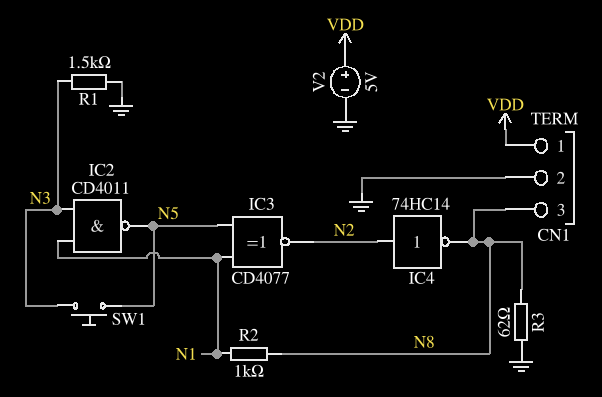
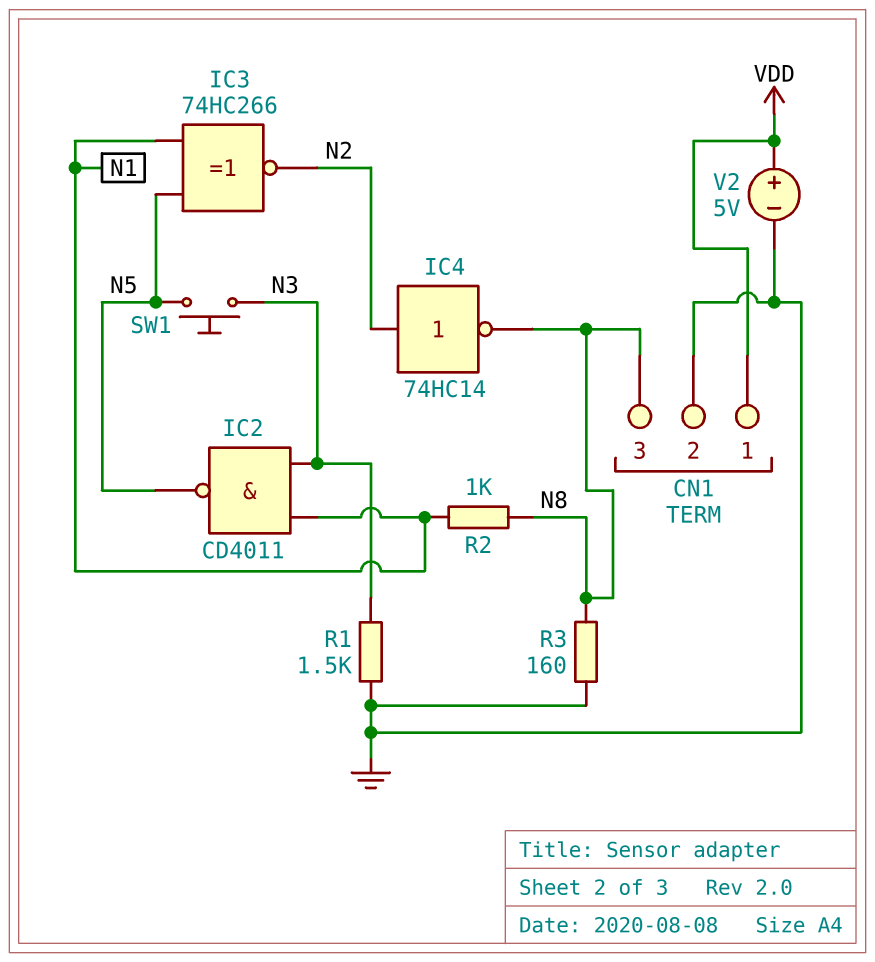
IC3: XNOR CD4077 (in N1, in N5, out N2) -> XNOR 74HC266 (in N1, in N5, out N2)
R3: 62 (GND, N8) -> 160 (GND, N8)

